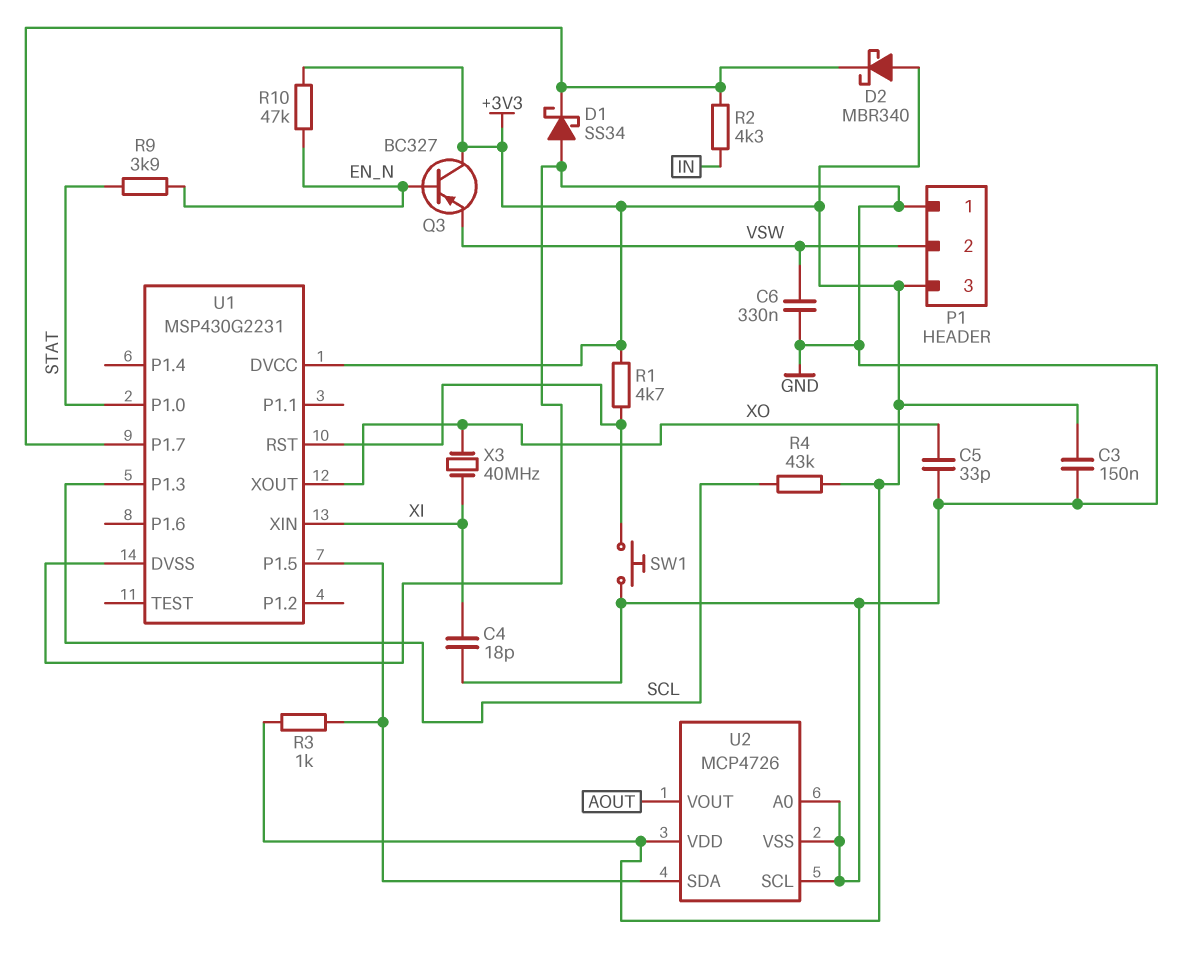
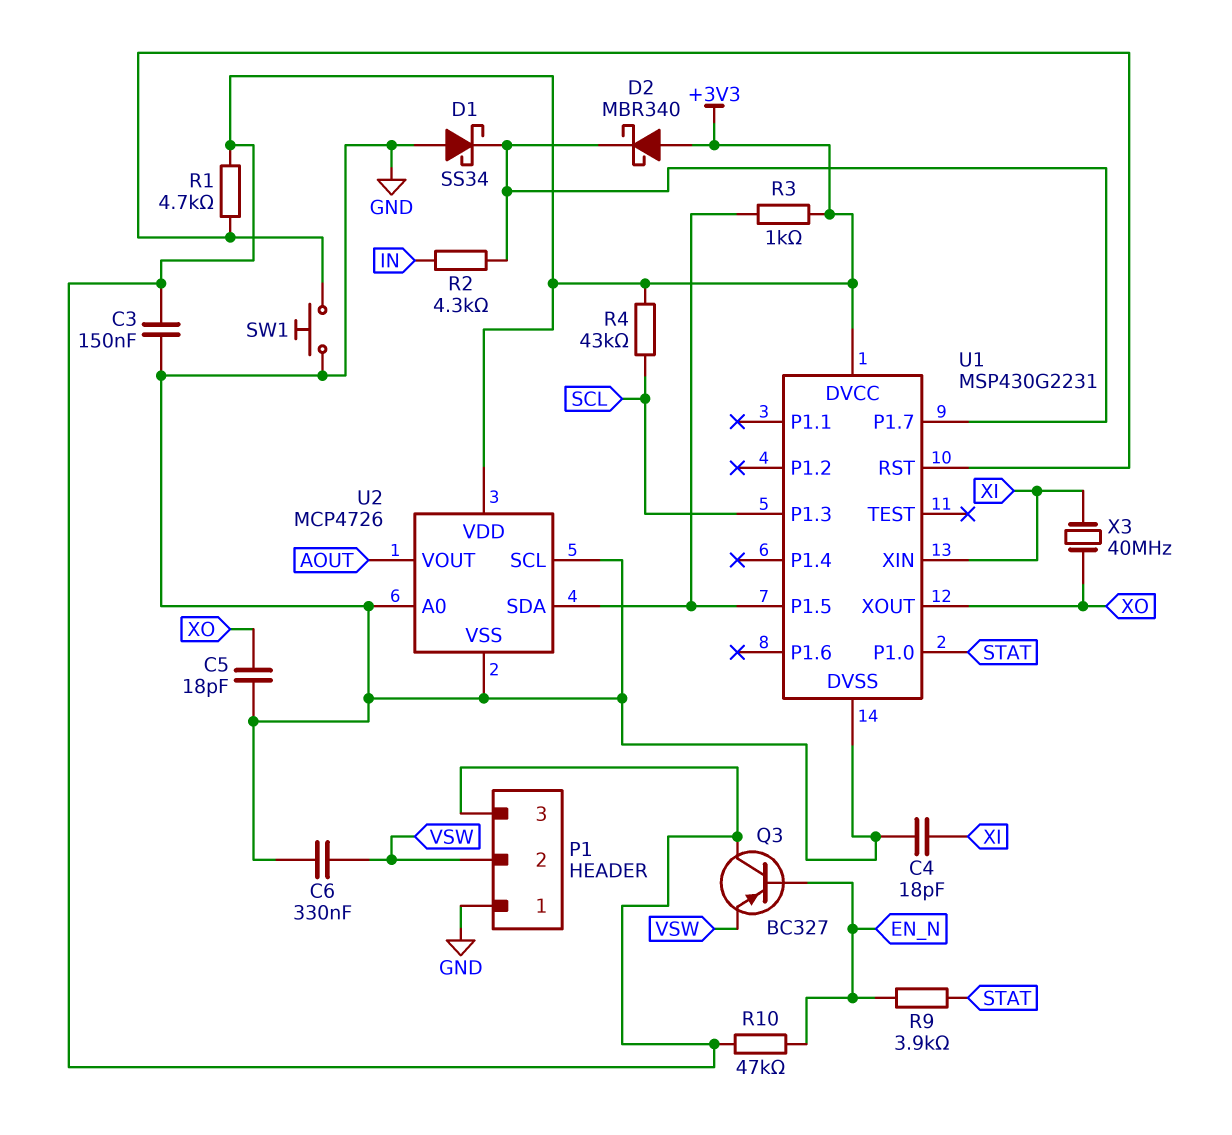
C5: 33pF (GND, XO) -> 18pF (GND, XO)

